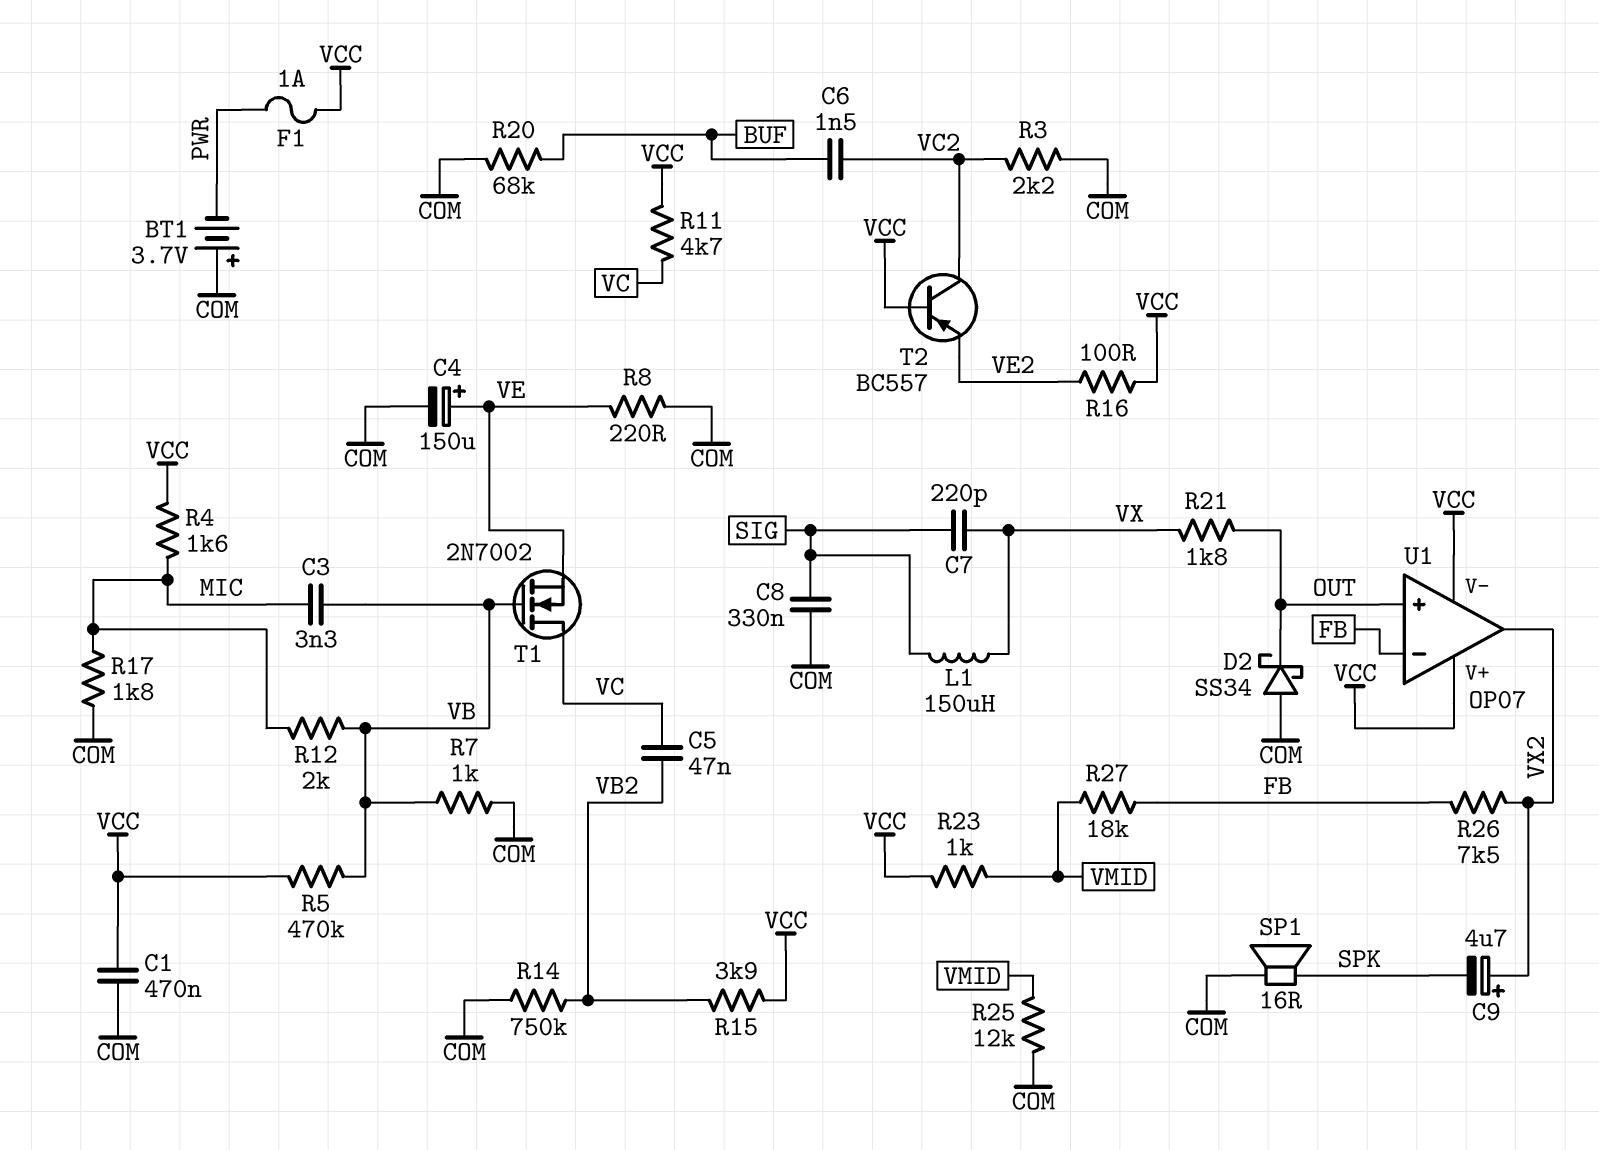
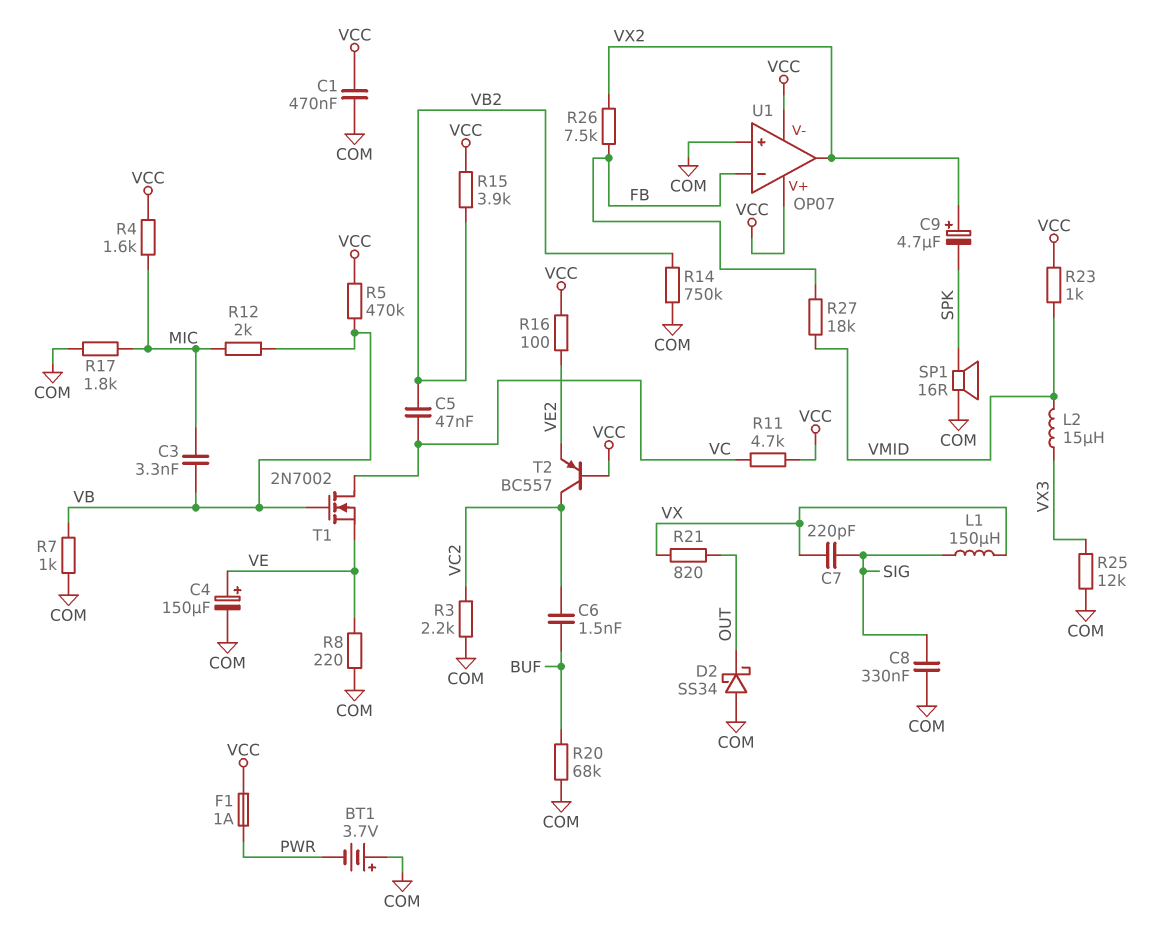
L2: none -> 15uH (VMID, VX3)
R21: 1.8k (OUT, VX) -> 820 (OUT, VX)
R25: 12k (COM, VMID) -> 12k (COM, VX3)
U1 pin in+: OUT -> COM

